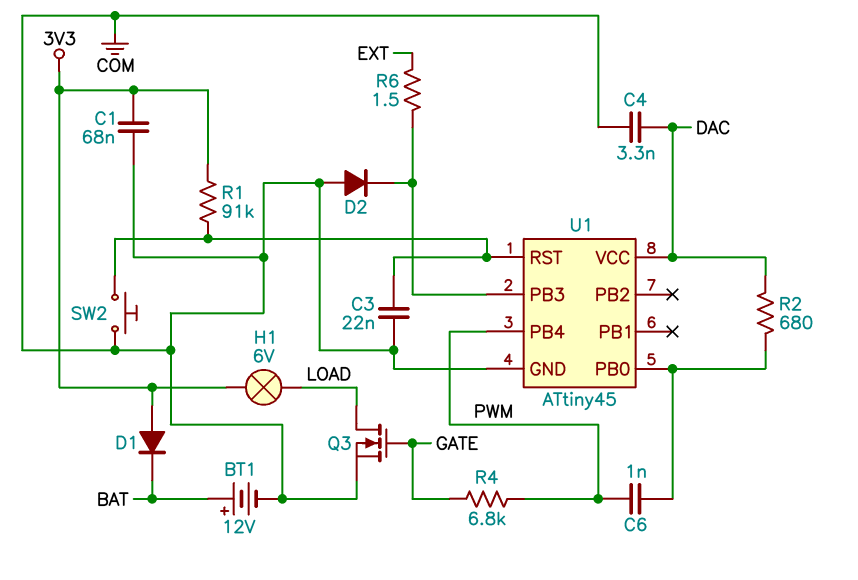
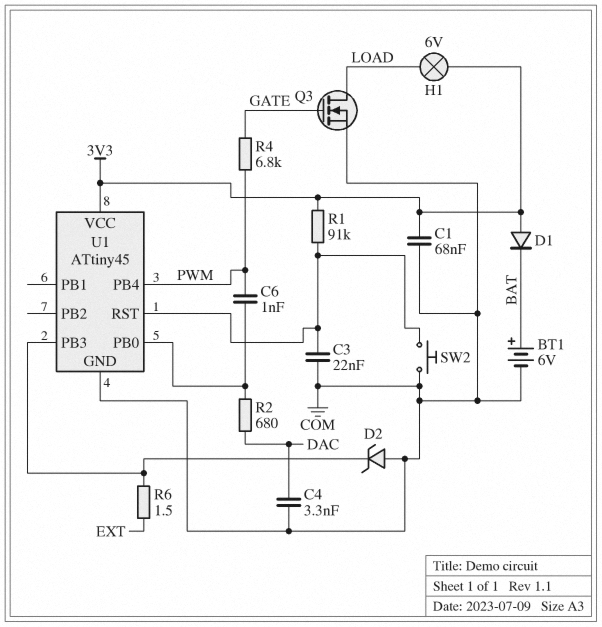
BT1: 12V (plus BAT, minus COM) -> 6V (plus BAT, minus COM)
D2: diode (A COM, K U1/PB3) -> zener (A COM, K U1/PB3)
U1 pin VCC: DAC -> 3V3

